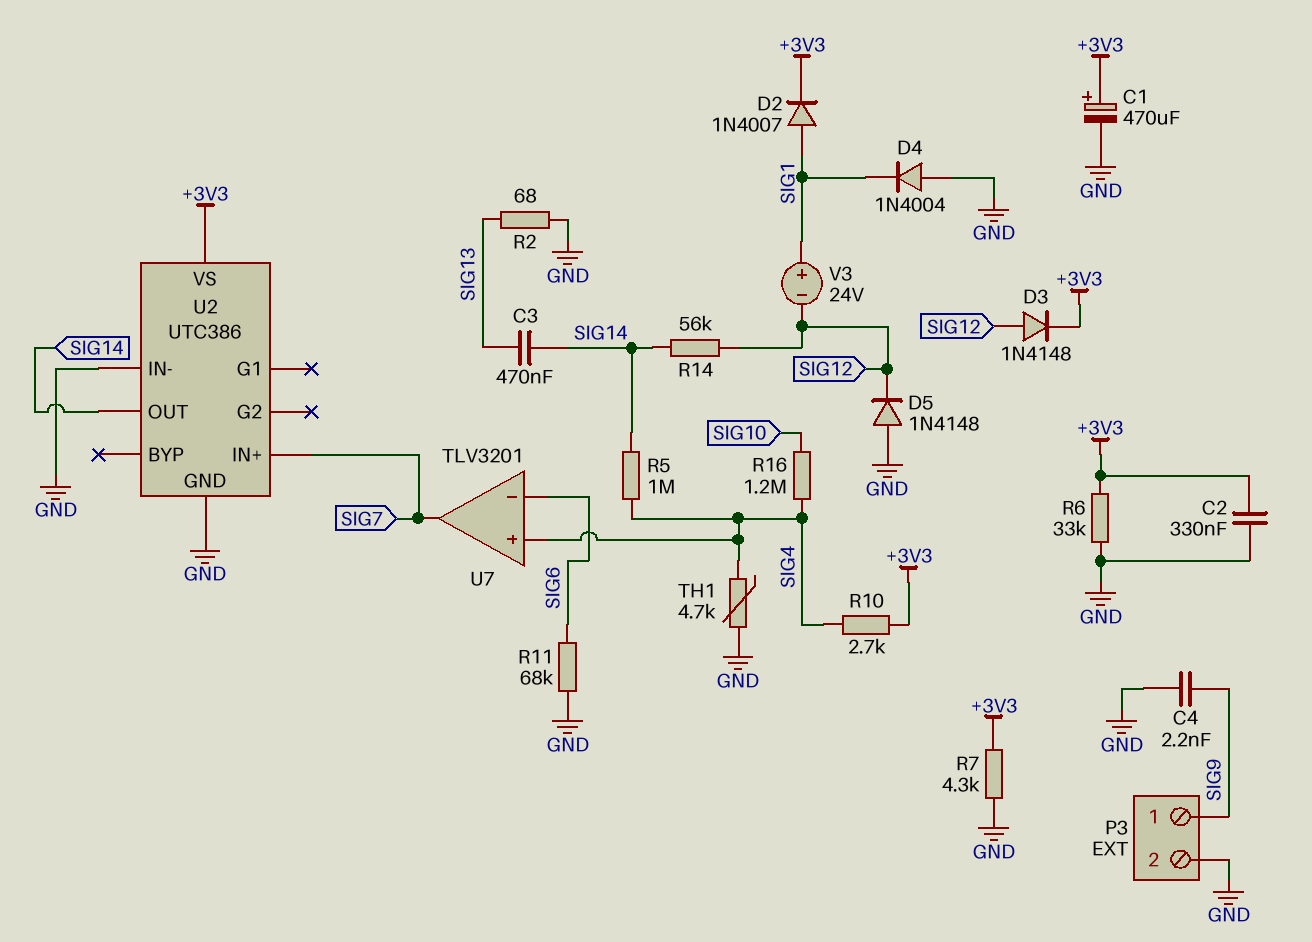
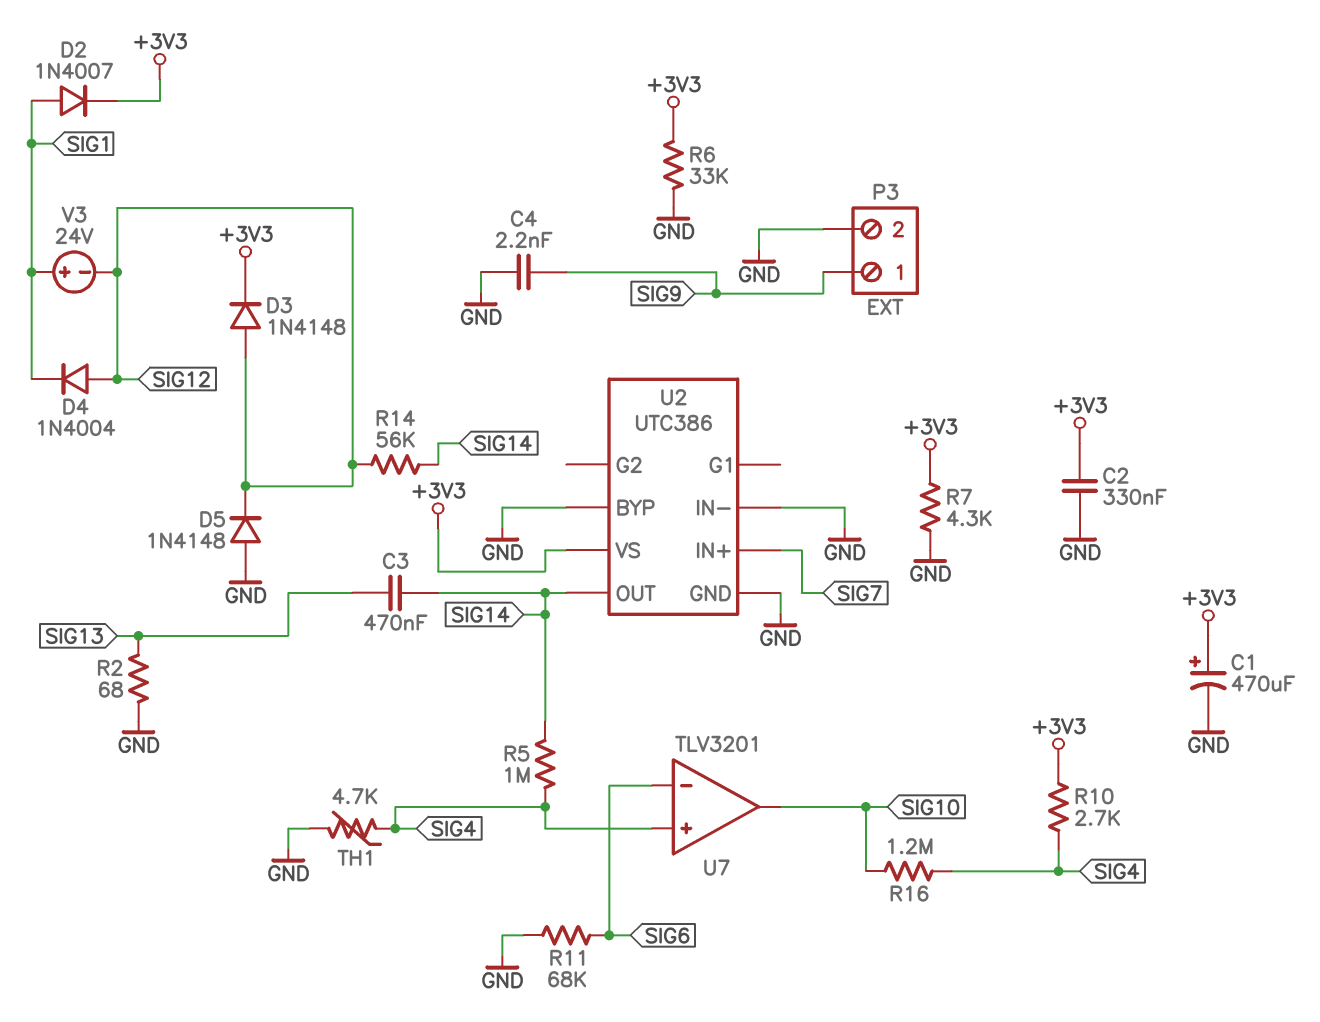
D4: diode 1N4004 (A GND, K SIG1) -> diode 1N4004 (A SIG12, K SIG1)
U2 pin BYP: none -> GND
U7 pin out: SIG7 -> SIG10

